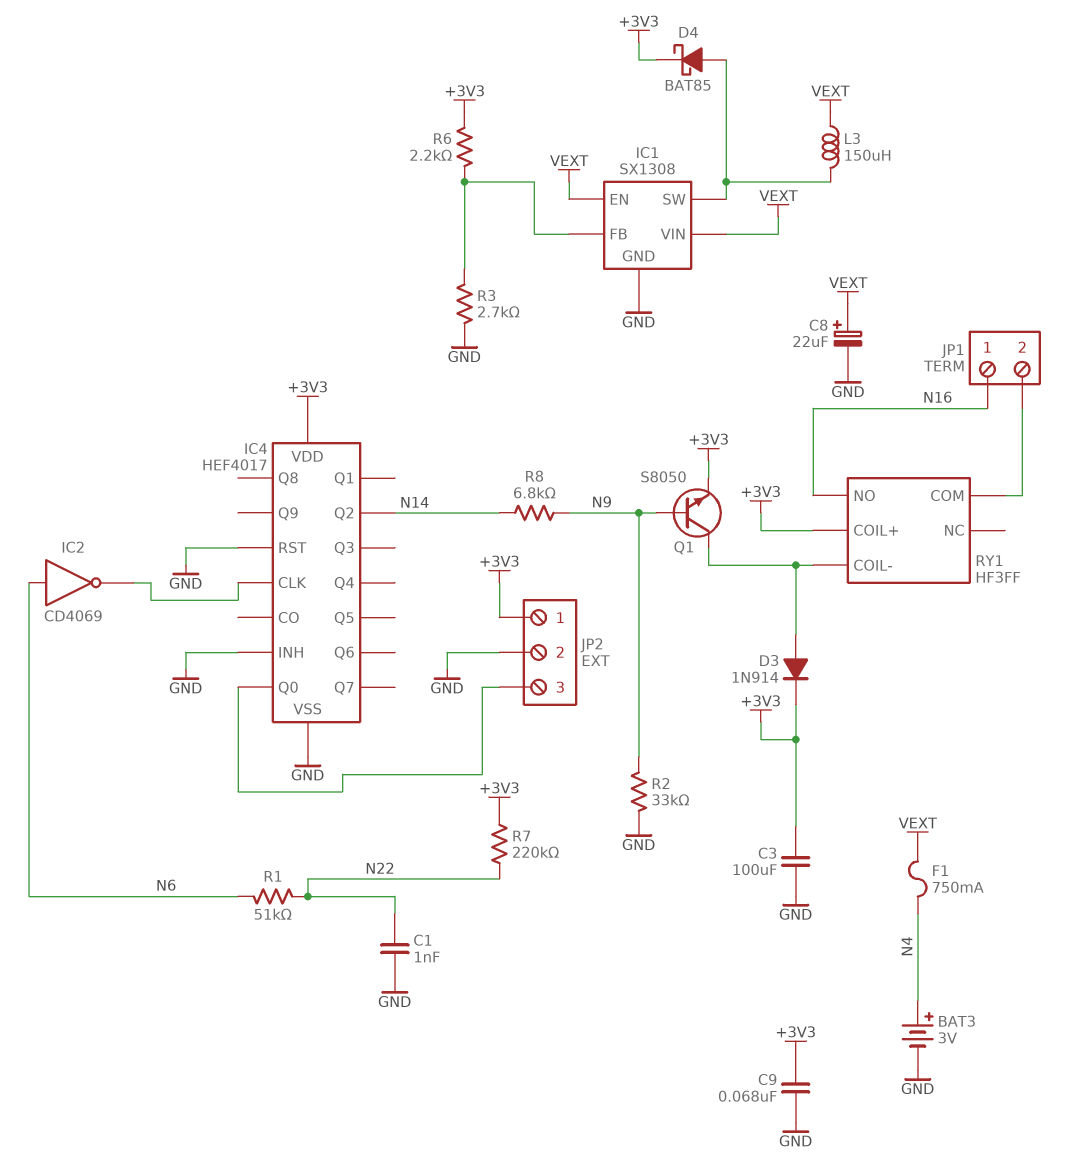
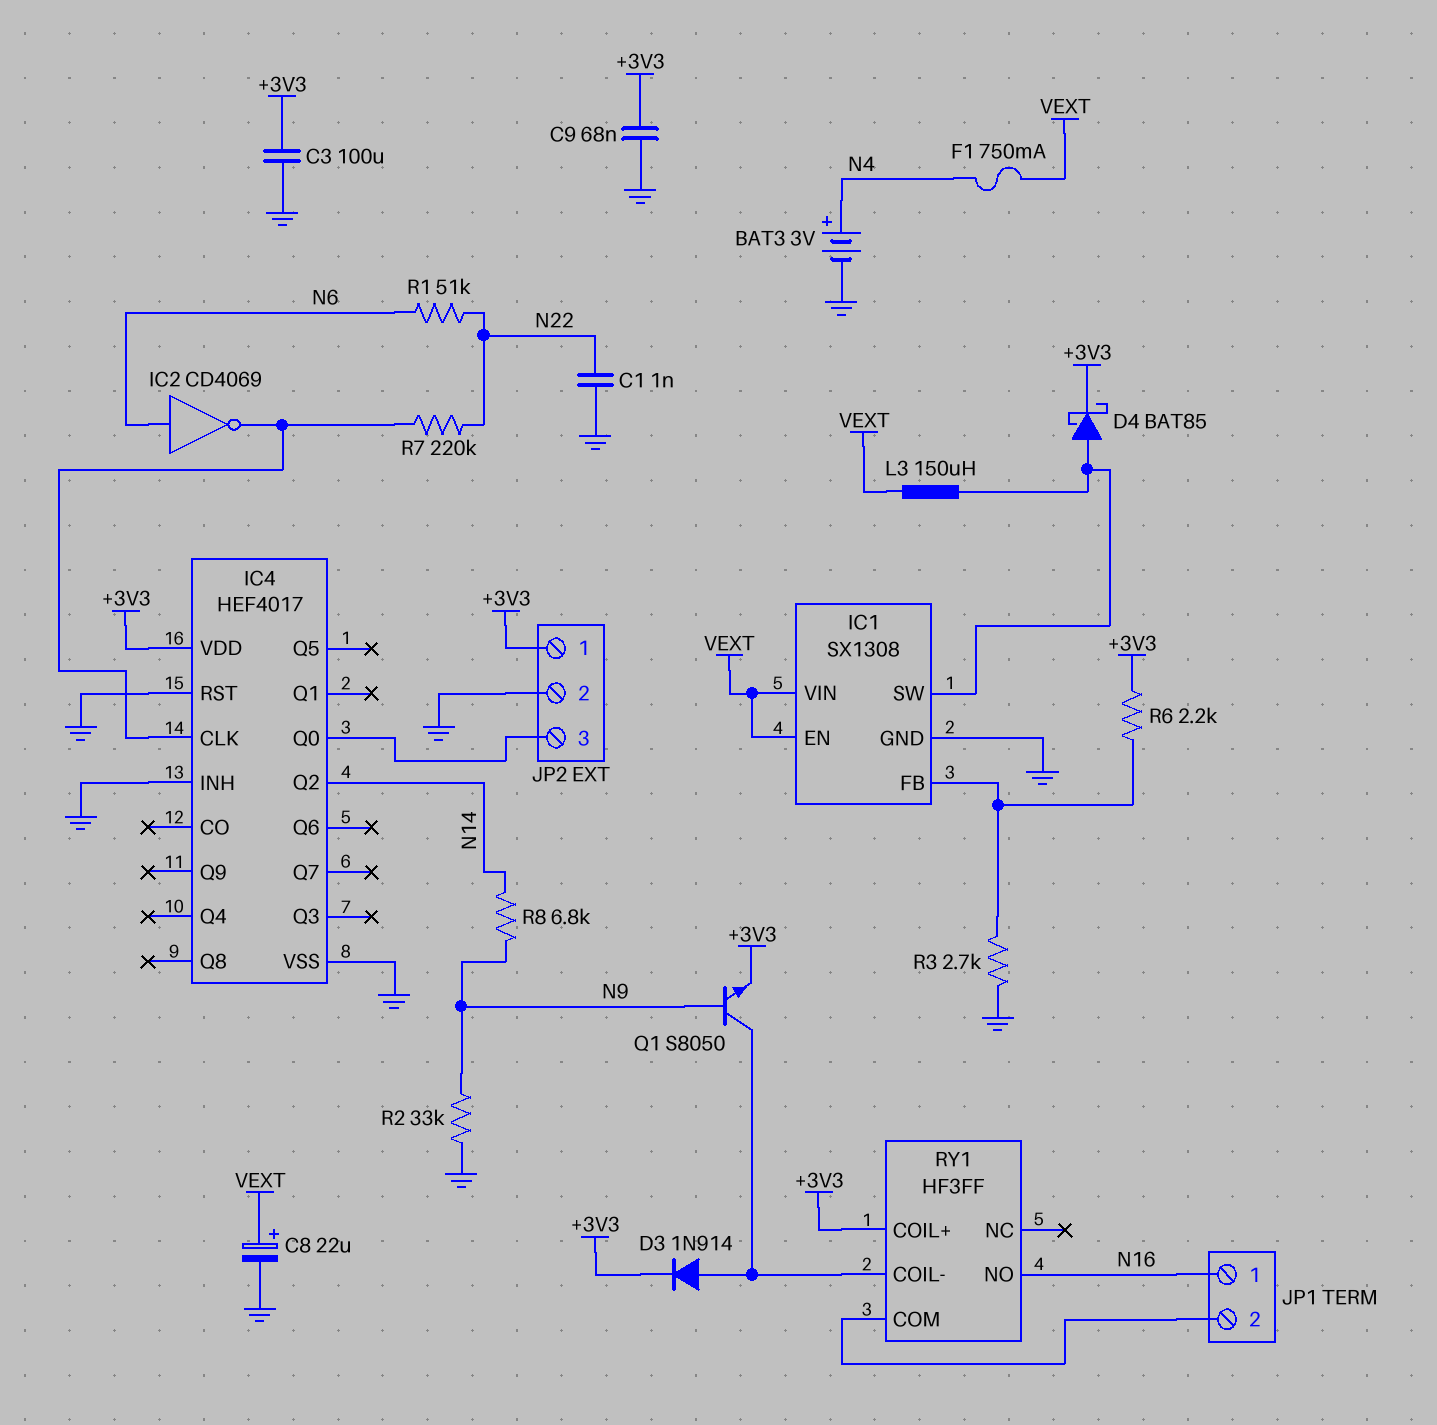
R7: 220k (+3V3, N22) -> 220k (IC4/CLK, N22)

